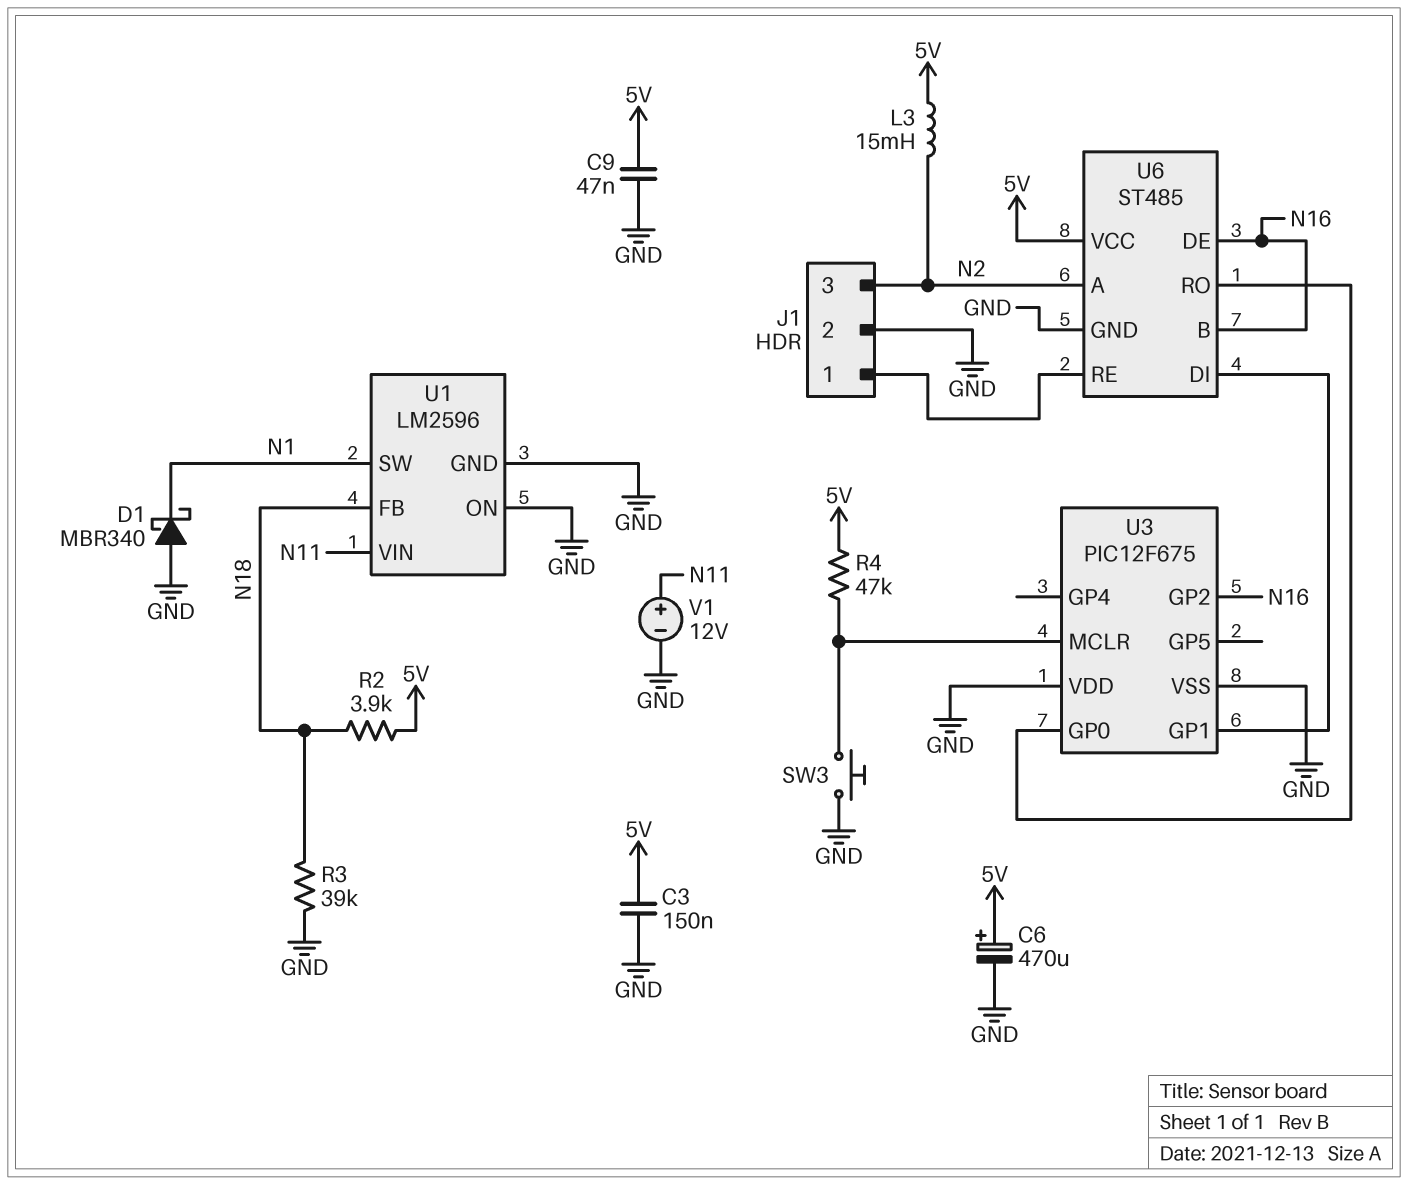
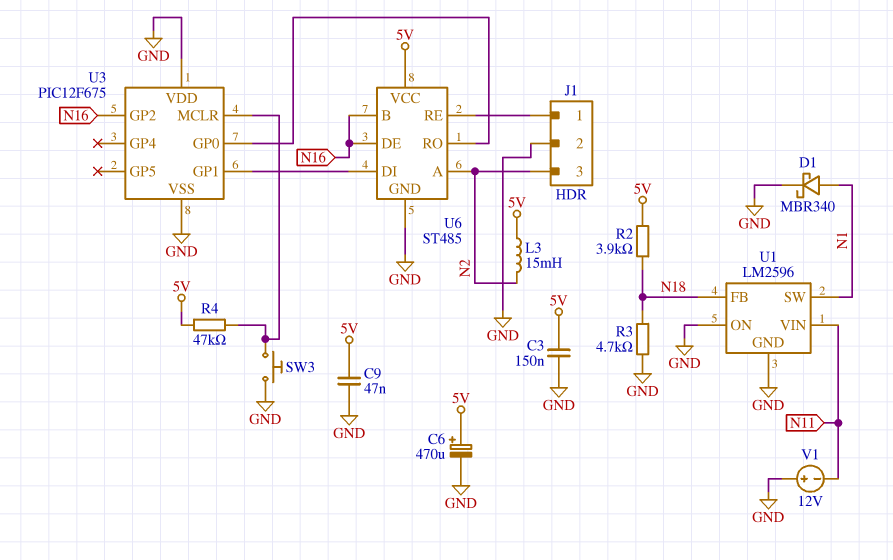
D1: schottky MBR340 (A GND, K N1) -> schottky MBR340 (A N1, K GND)
R3: 39k (GND, N18) -> 4.7k (GND, N18)
V1: 12V (plus N11, minus GND) -> 12V (plus GND, minus N11)

